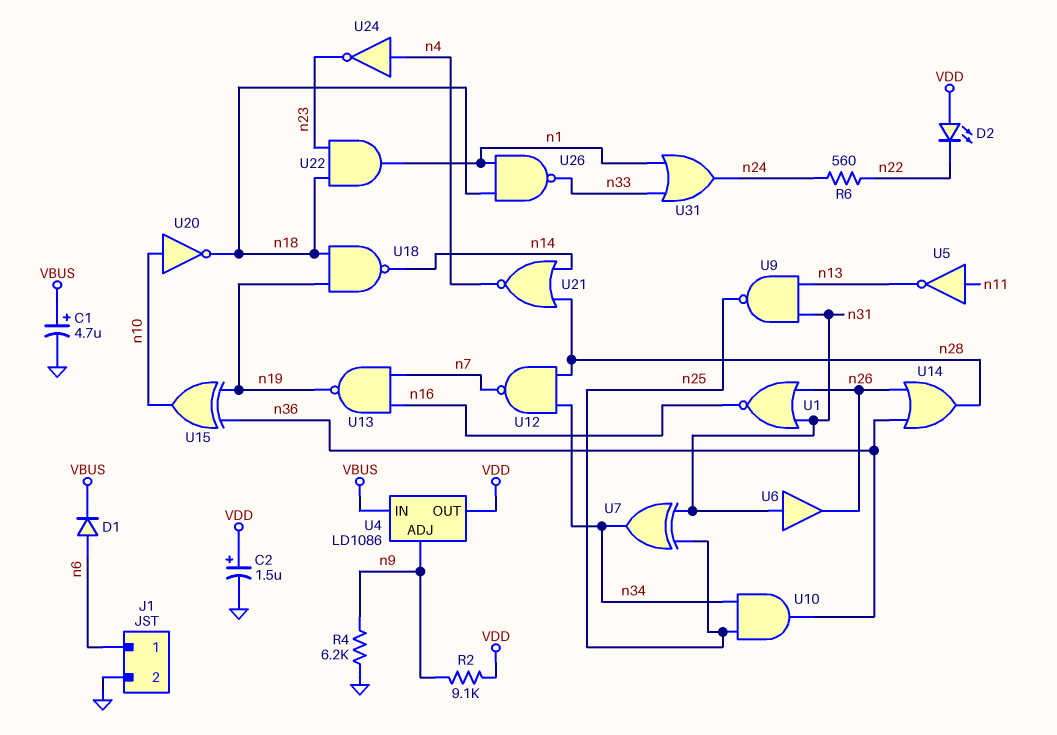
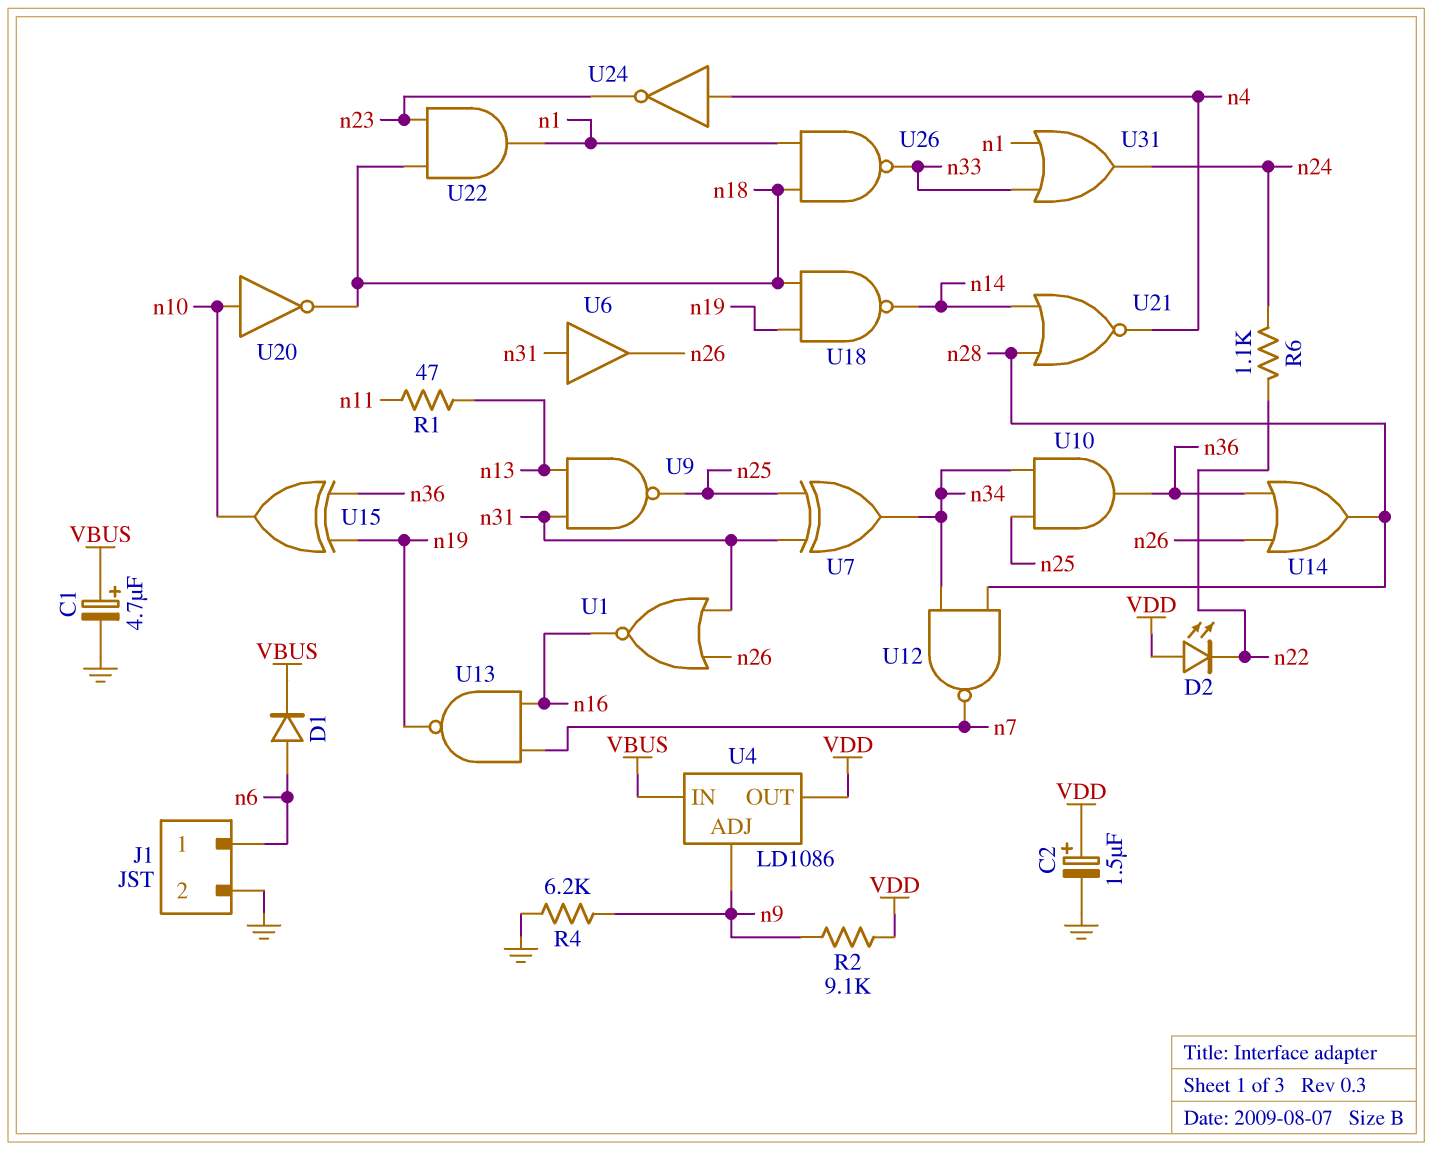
R1: none -> 47 (n11, n13)
R6: 560 (n22, n24) -> 1.1k (n22, n24)
U5: NOT (in n11, out n13) -> none

